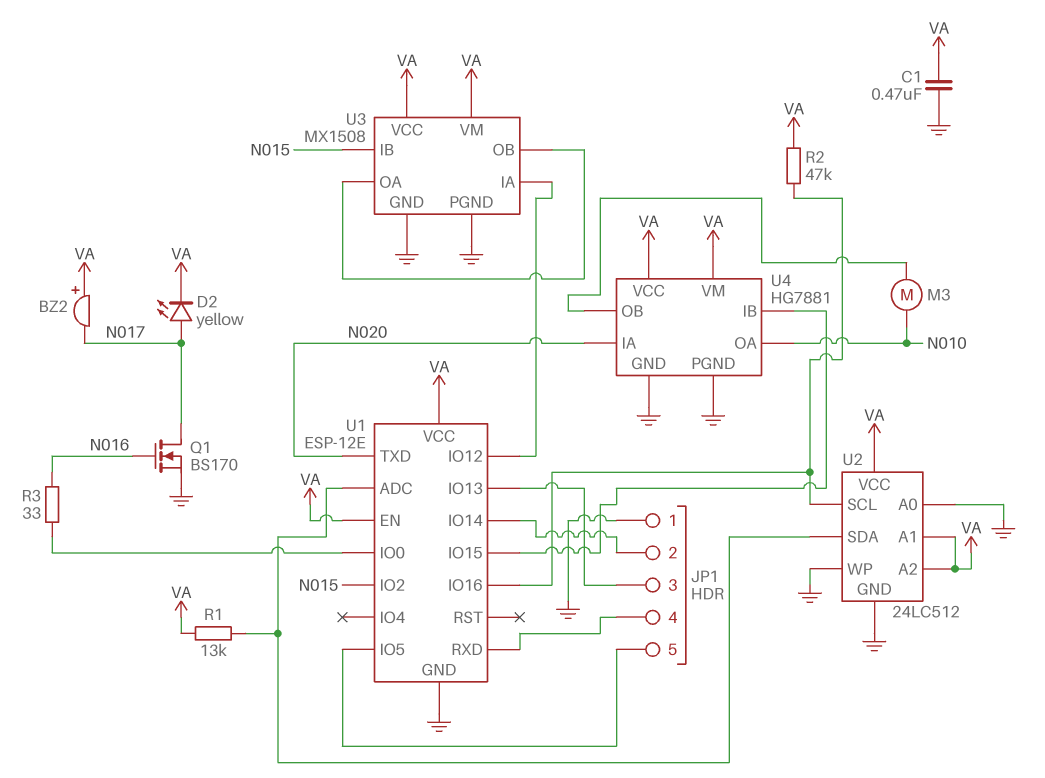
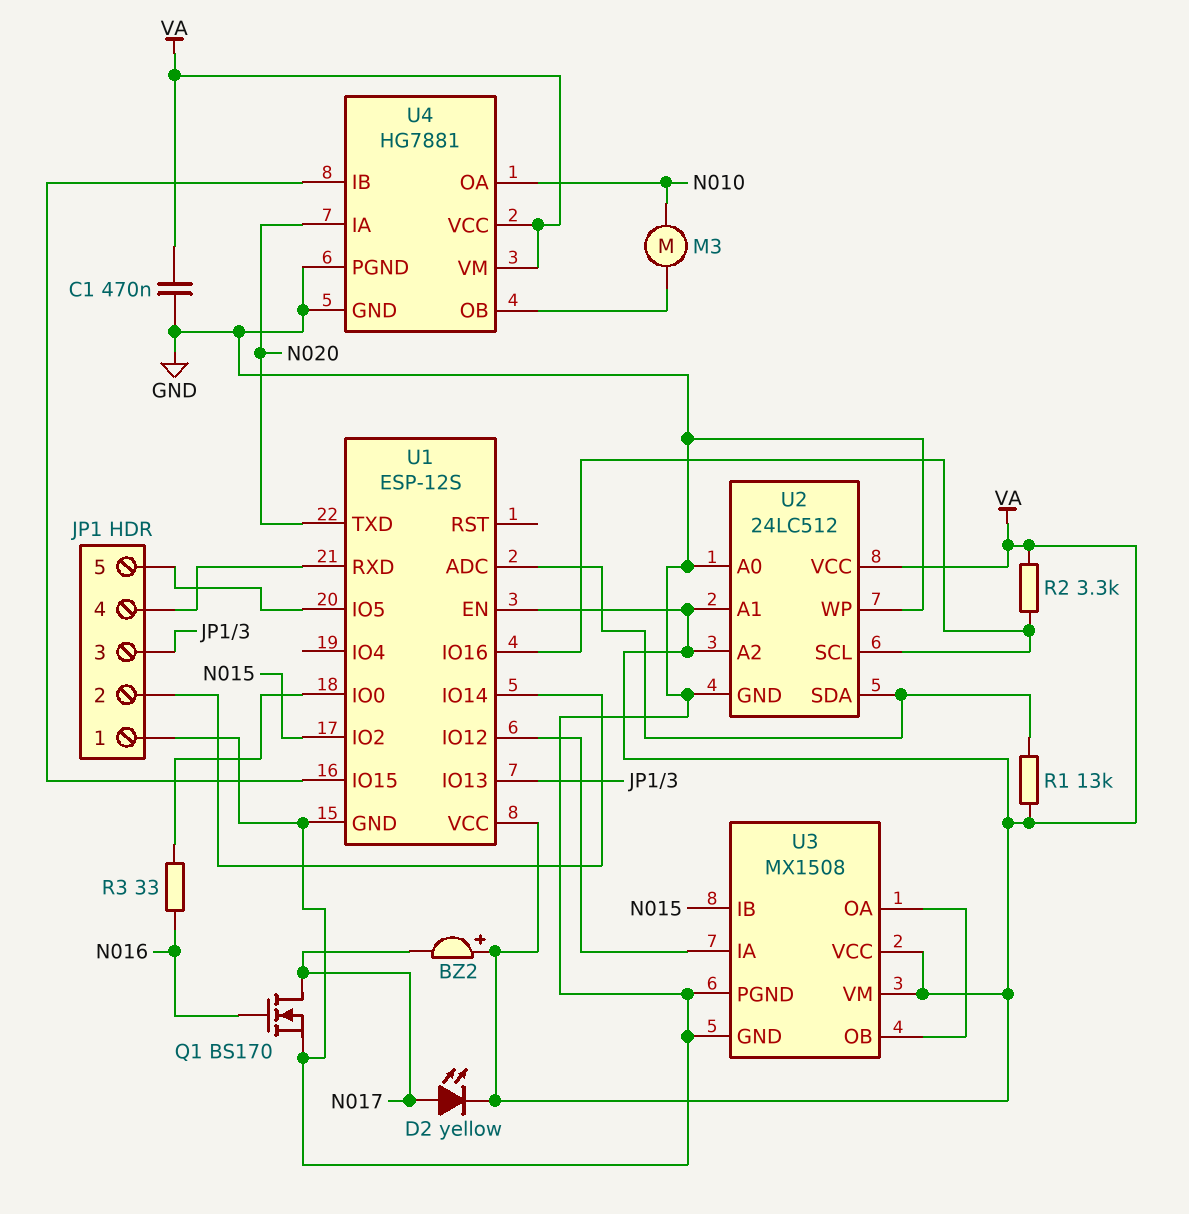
R2: 47k (U1/IO16, VA) -> 3.3k (U1/IO16, VA)
U1: ESP-12E -> ESP-12S

